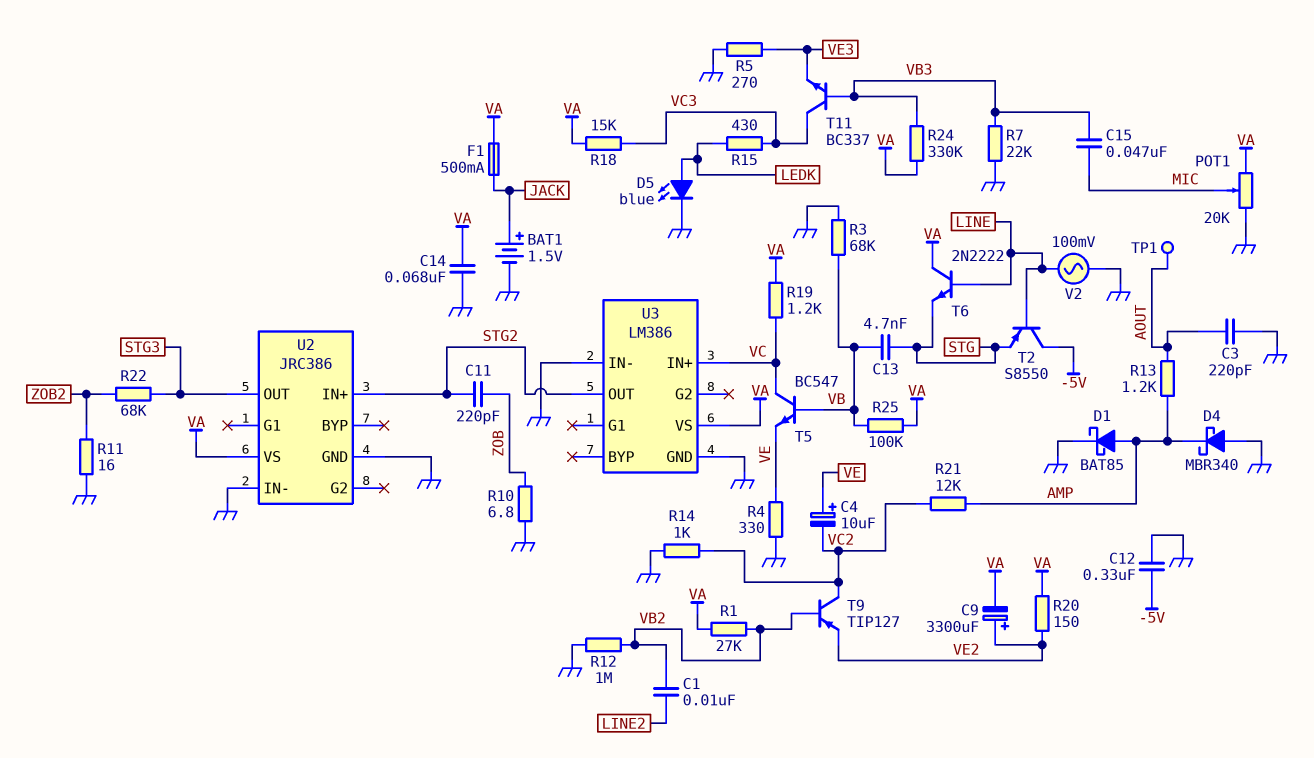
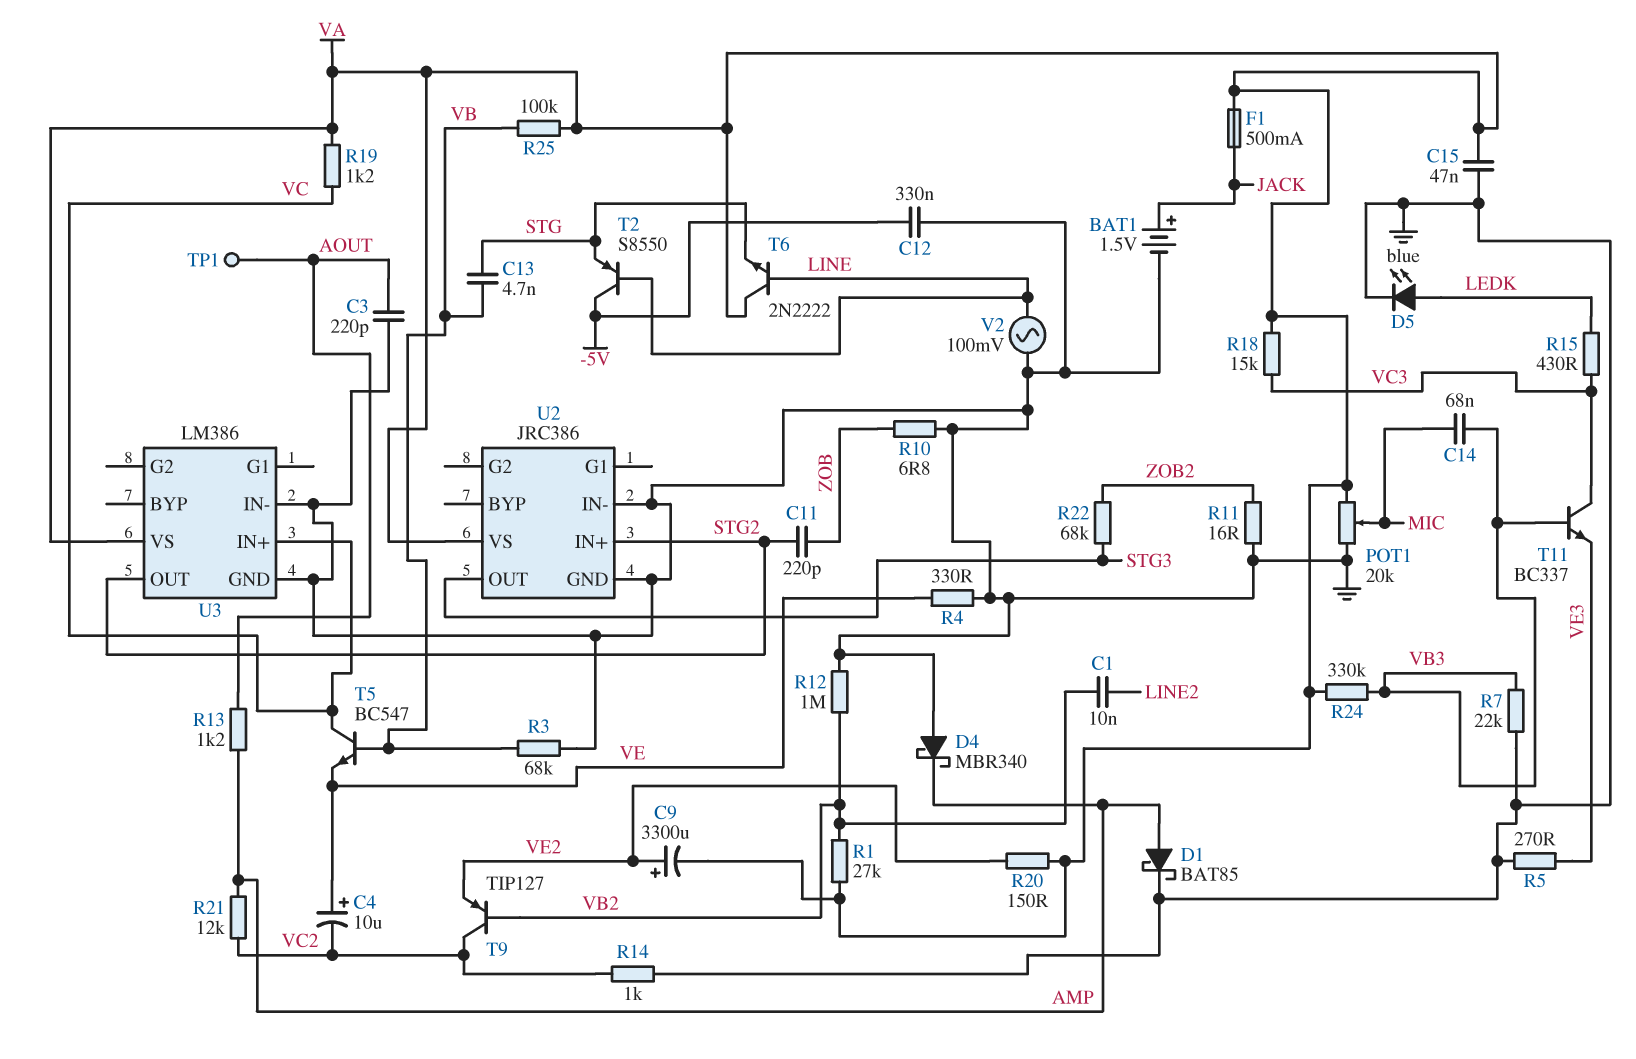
C14: 68nF (GND, VA) -> 68nF (MIC, VB3)
C15: 47nF (MIC, VB3) -> 47nF (GND, VA)

